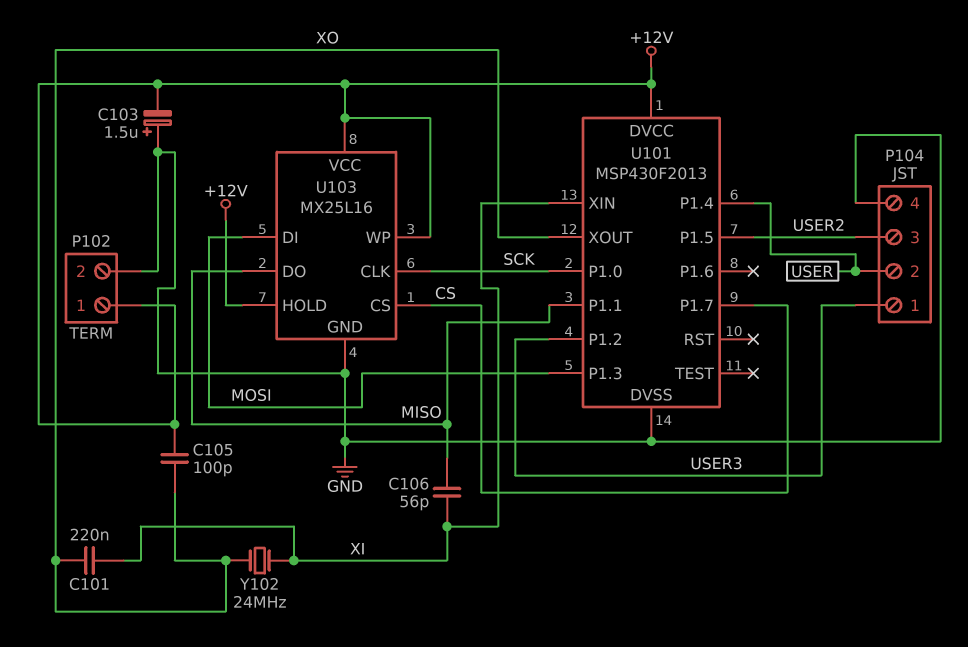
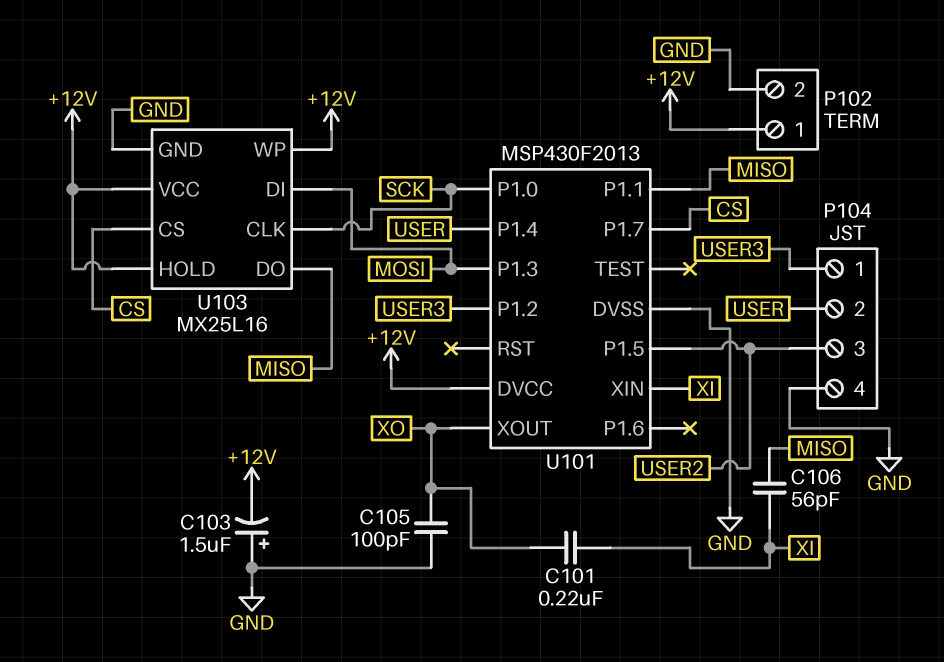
C105: 100pF (+12V, XO) -> 100pF (GND, XO)
Y102: 24MHz (XI, XO) -> none

